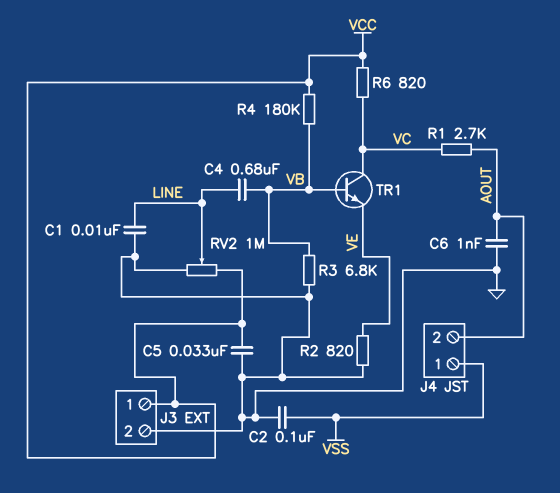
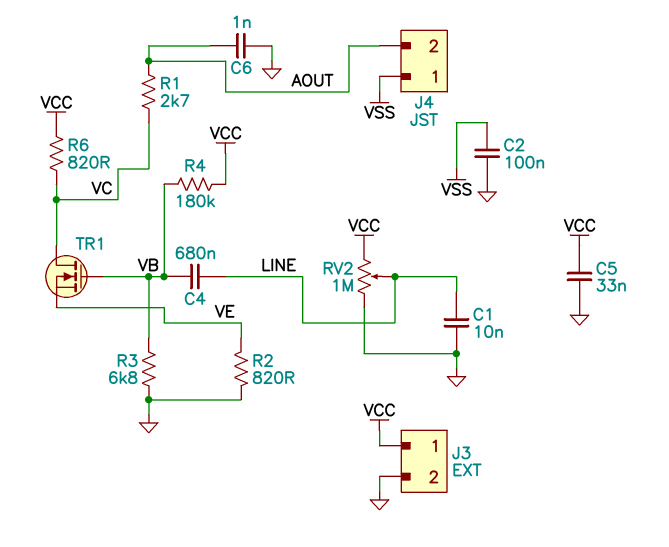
TR1: NPN (B VB, C VC, E VE) -> NMOS (G VB, D VC, S VE)

